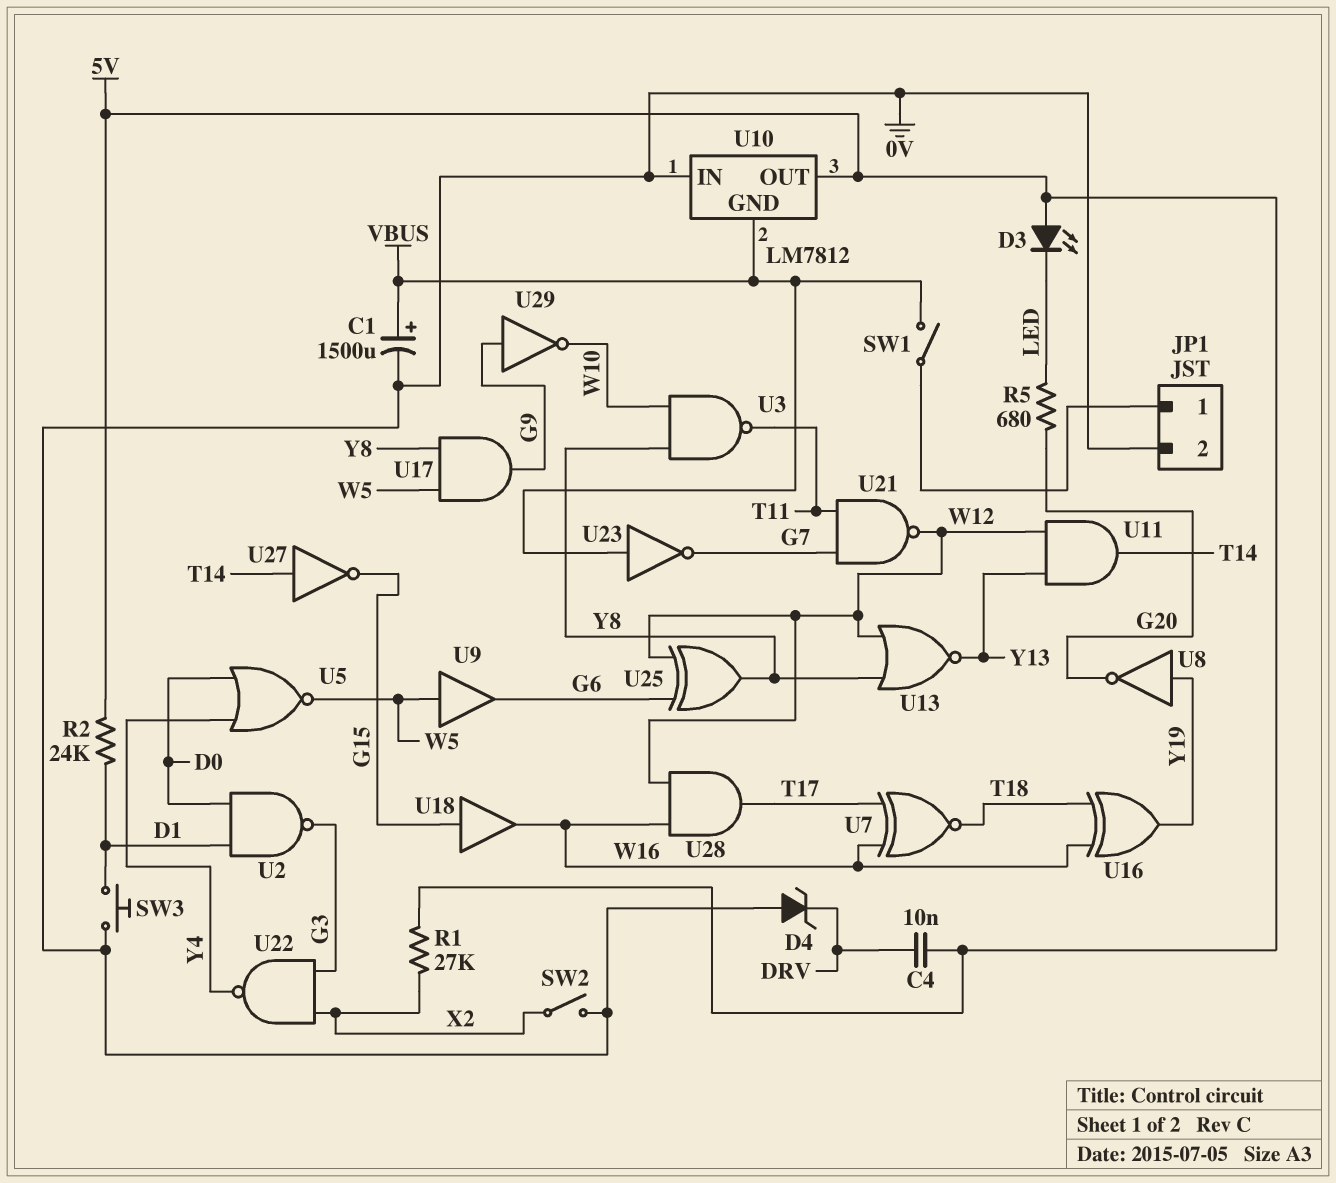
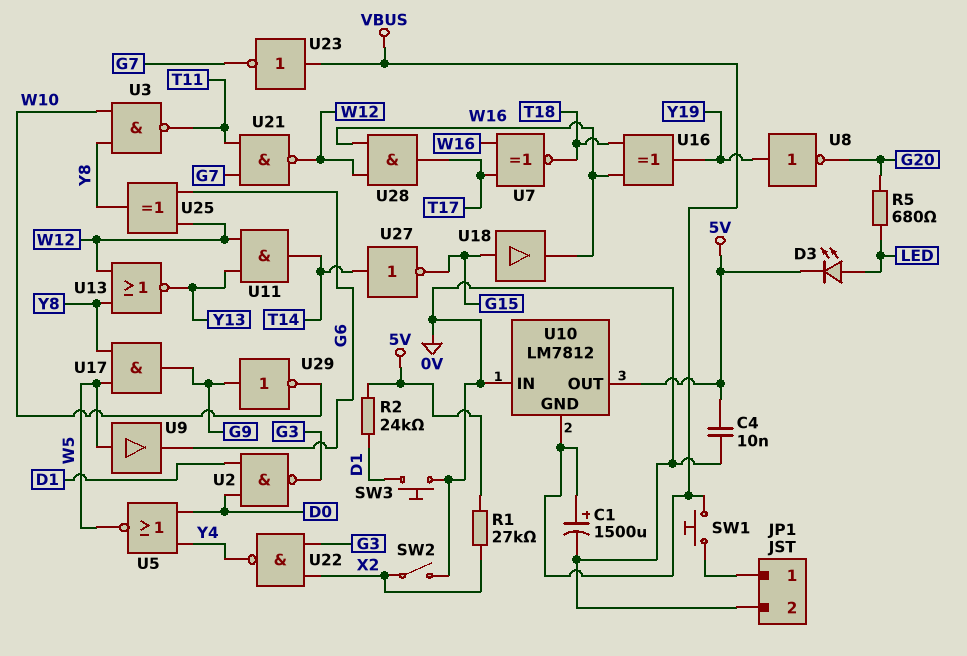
C4: 10nF (5V, DRV) -> 10nF (0V, 5V)
D3: LED (A 5V, K LED) -> LED (A LED, K 5V)
D4: zener (A 0V, K DRV) -> none
SW1: switch (JP1/1, VBUS) -> button (JP1/1, VBUS)

